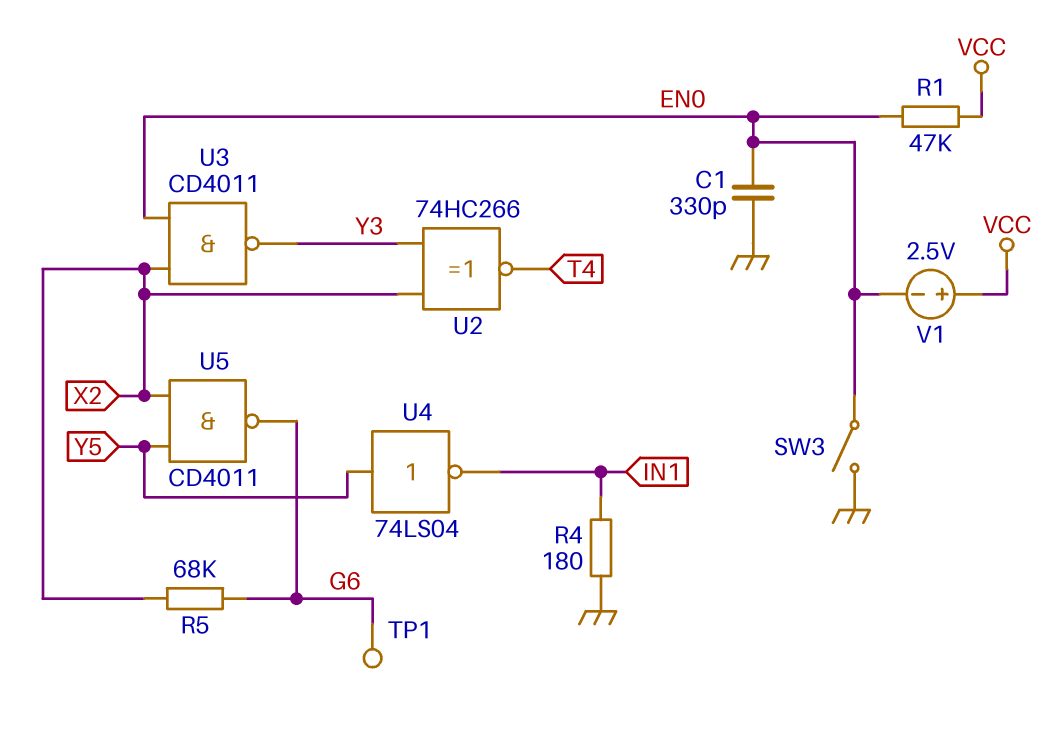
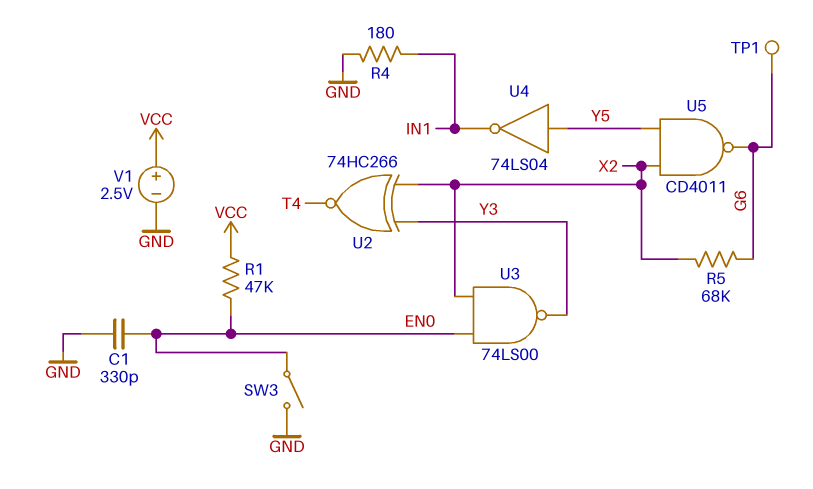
U3: NAND CD4011 (in EN0, in X2, out Y3) -> NAND 74LS00 (in EN0, in X2, out Y3)
V1: 2.5V (plus VCC, minus EN0) -> 2.5V (plus VCC, minus GND)

